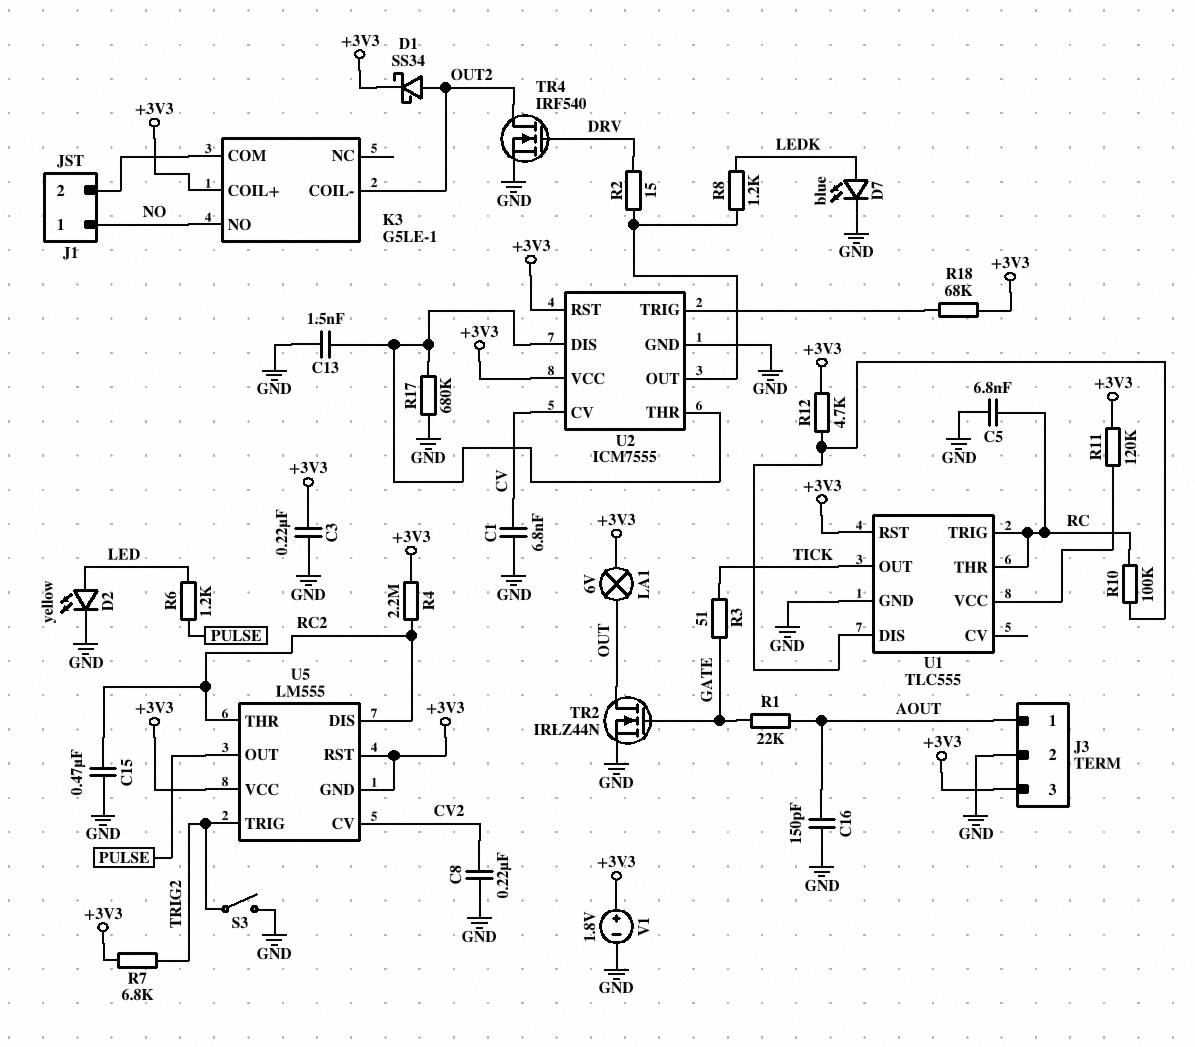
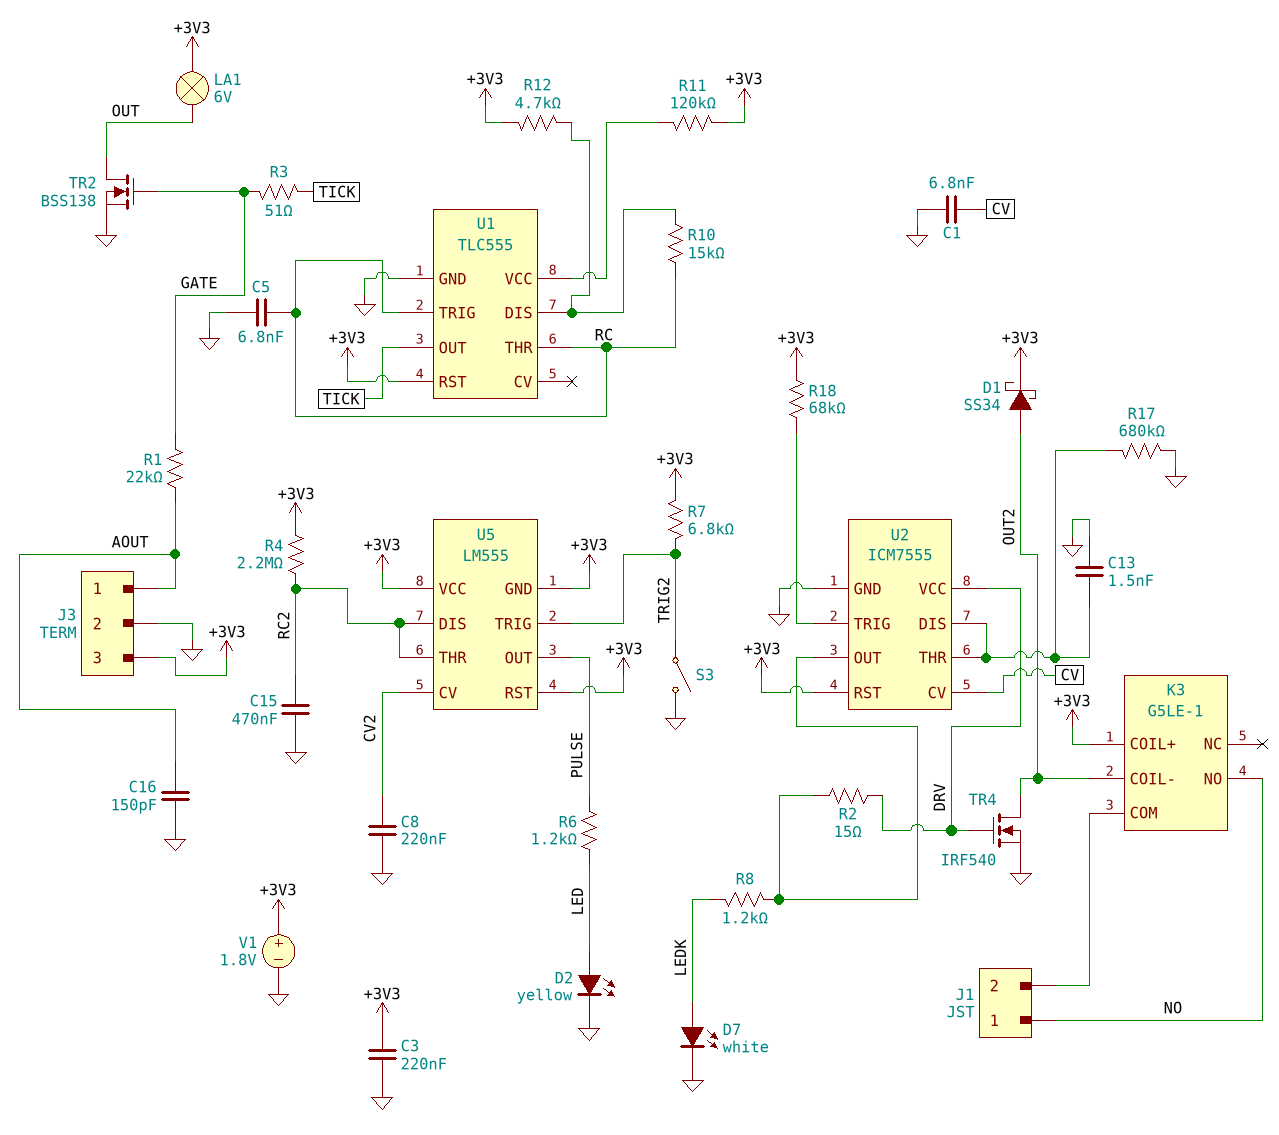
D7: LED blue (A LEDK, K GND) -> LED white (A LEDK, K GND)
R10: 100k (RC, U1/DIS) -> 15k (RC, U1/DIS)
TR2: NMOS IRLZ44N (G GATE, D OUT, S GND) -> NMOS BSS138 (G GATE, D OUT, S GND)
U2 pin VCC: +3V3 -> DRV

